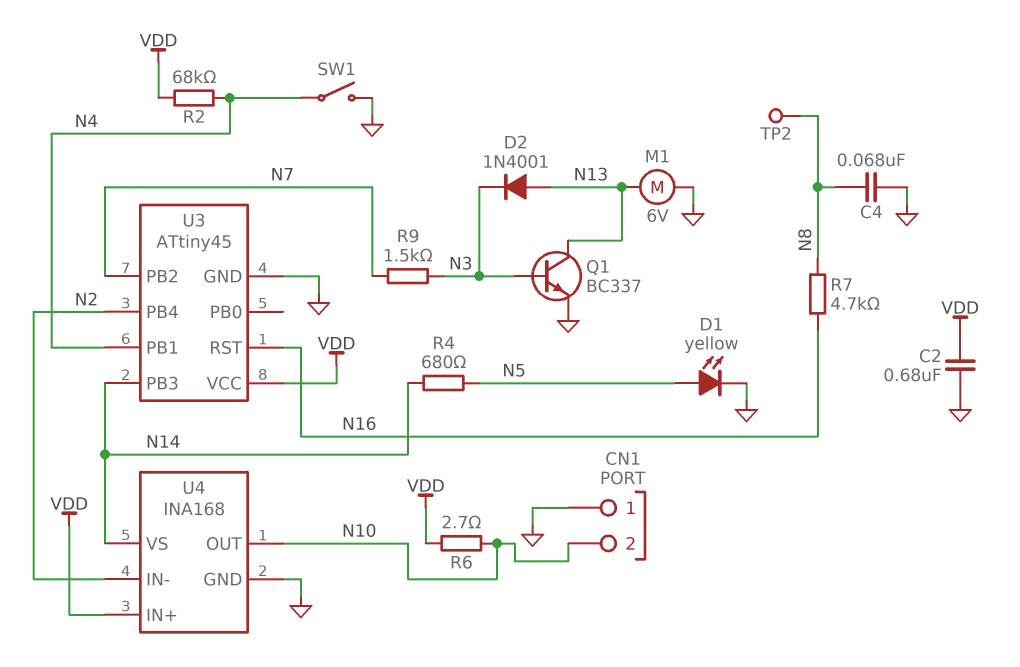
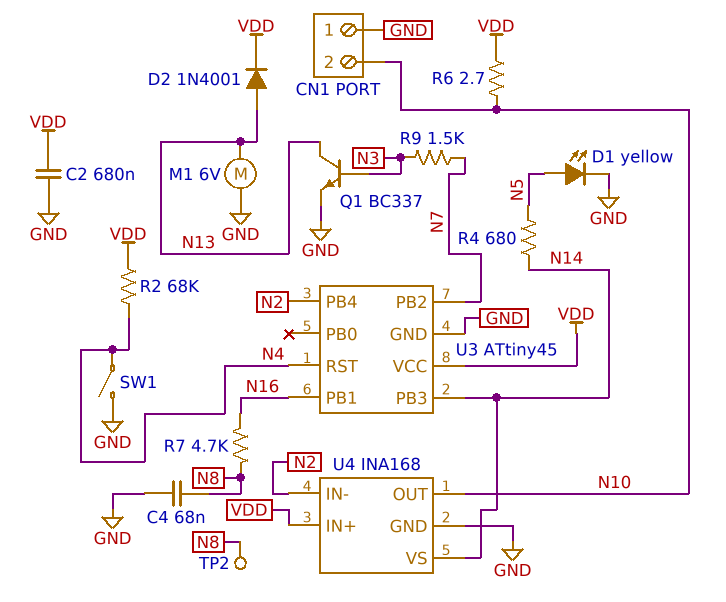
D2: diode 1N4001 (A N13, K N3) -> diode 1N4001 (A N13, K VDD)
U3 pin PB1: N4 -> N16
U3 pin RST: N16 -> N4

